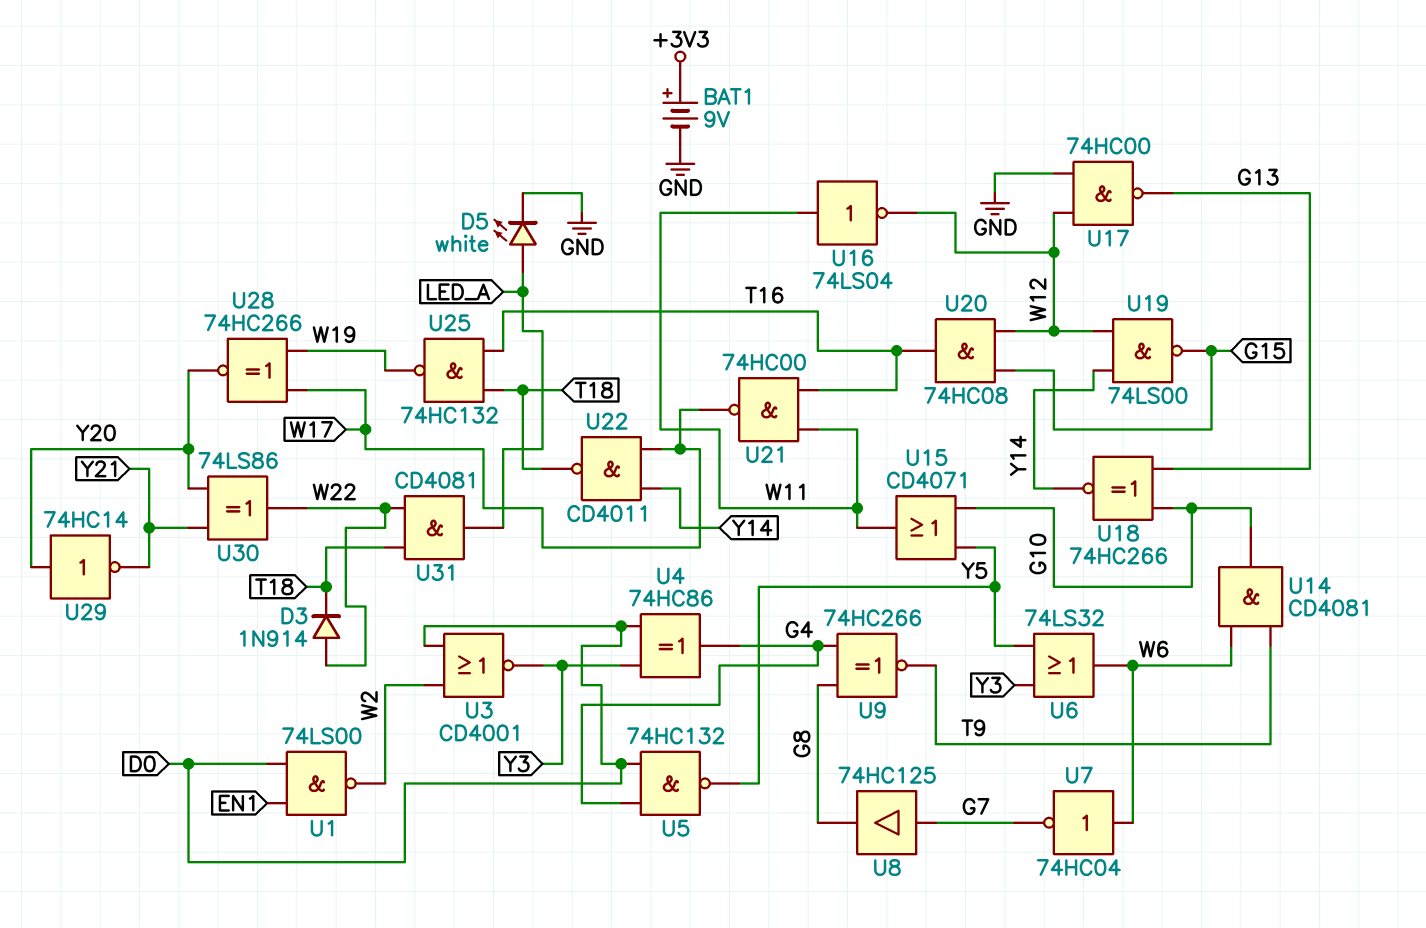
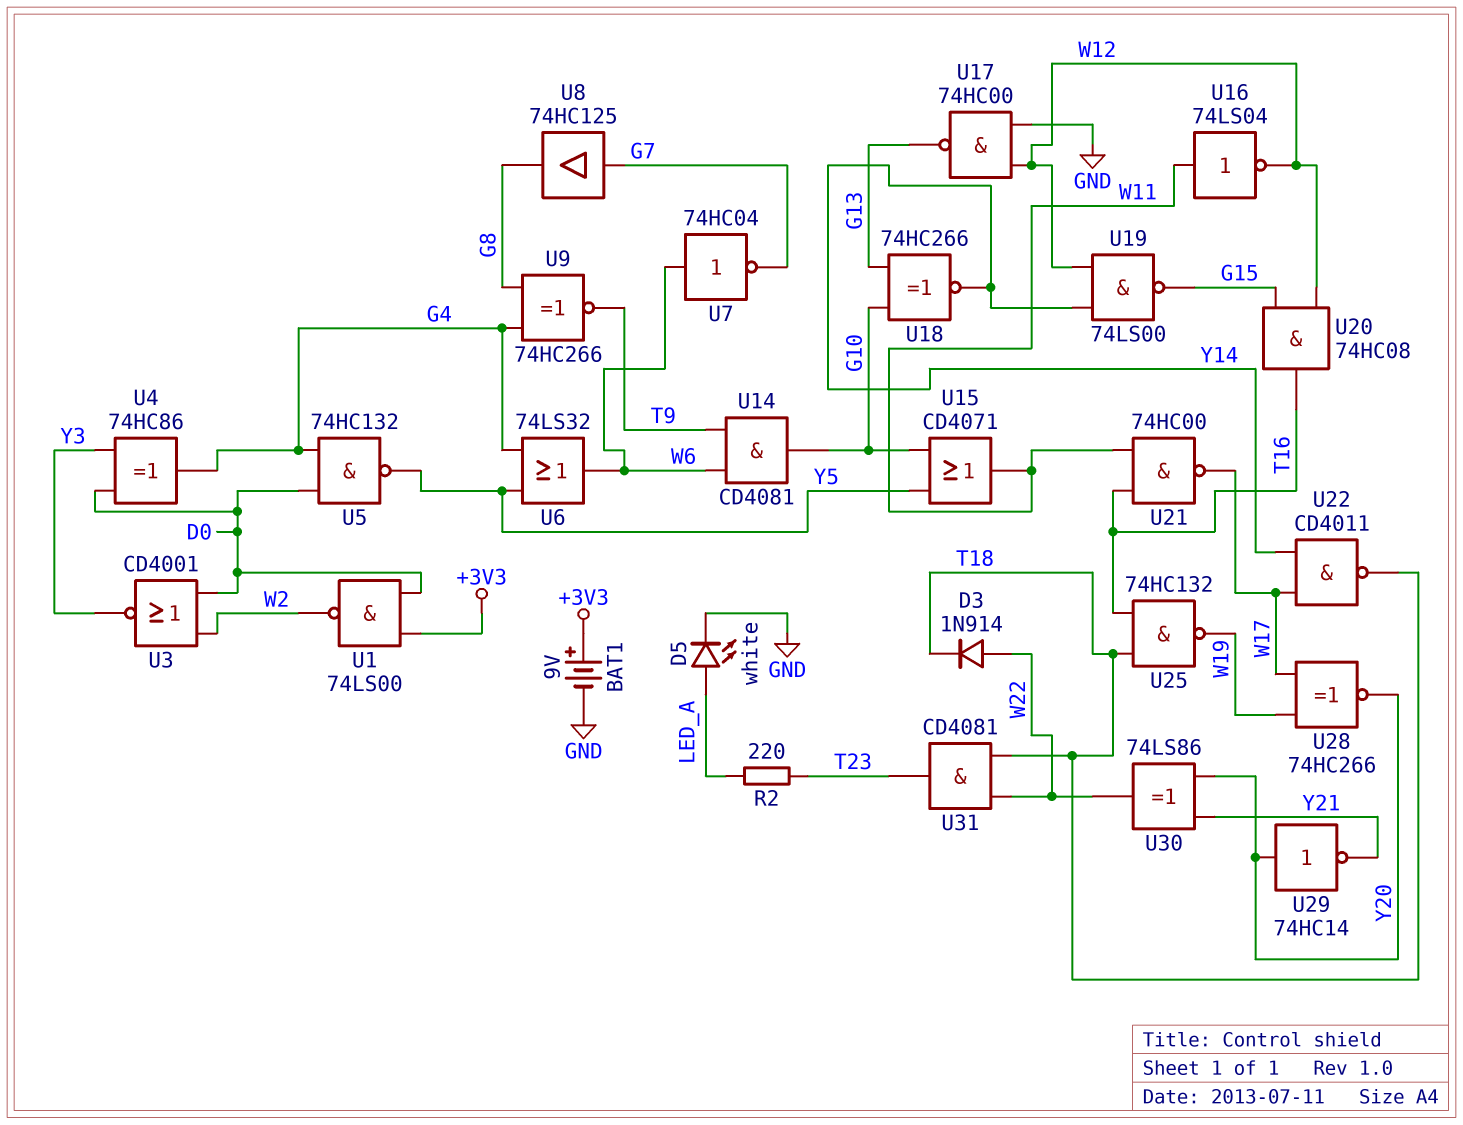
R2: none -> 220 (LED_A, T23)
U1: NAND 74LS00 (in D0, in EN1, out W2) -> NAND 74LS00 (in +3V3, in D0, out W2)
U6: OR 74LS32 (in Y3, in Y5, out W6) -> OR 74LS32 (in G4, in Y5, out W6)
U31: AND CD4081 (in T18, in W22, out LED_A) -> AND CD4081 (in T18, in W22, out T23)

